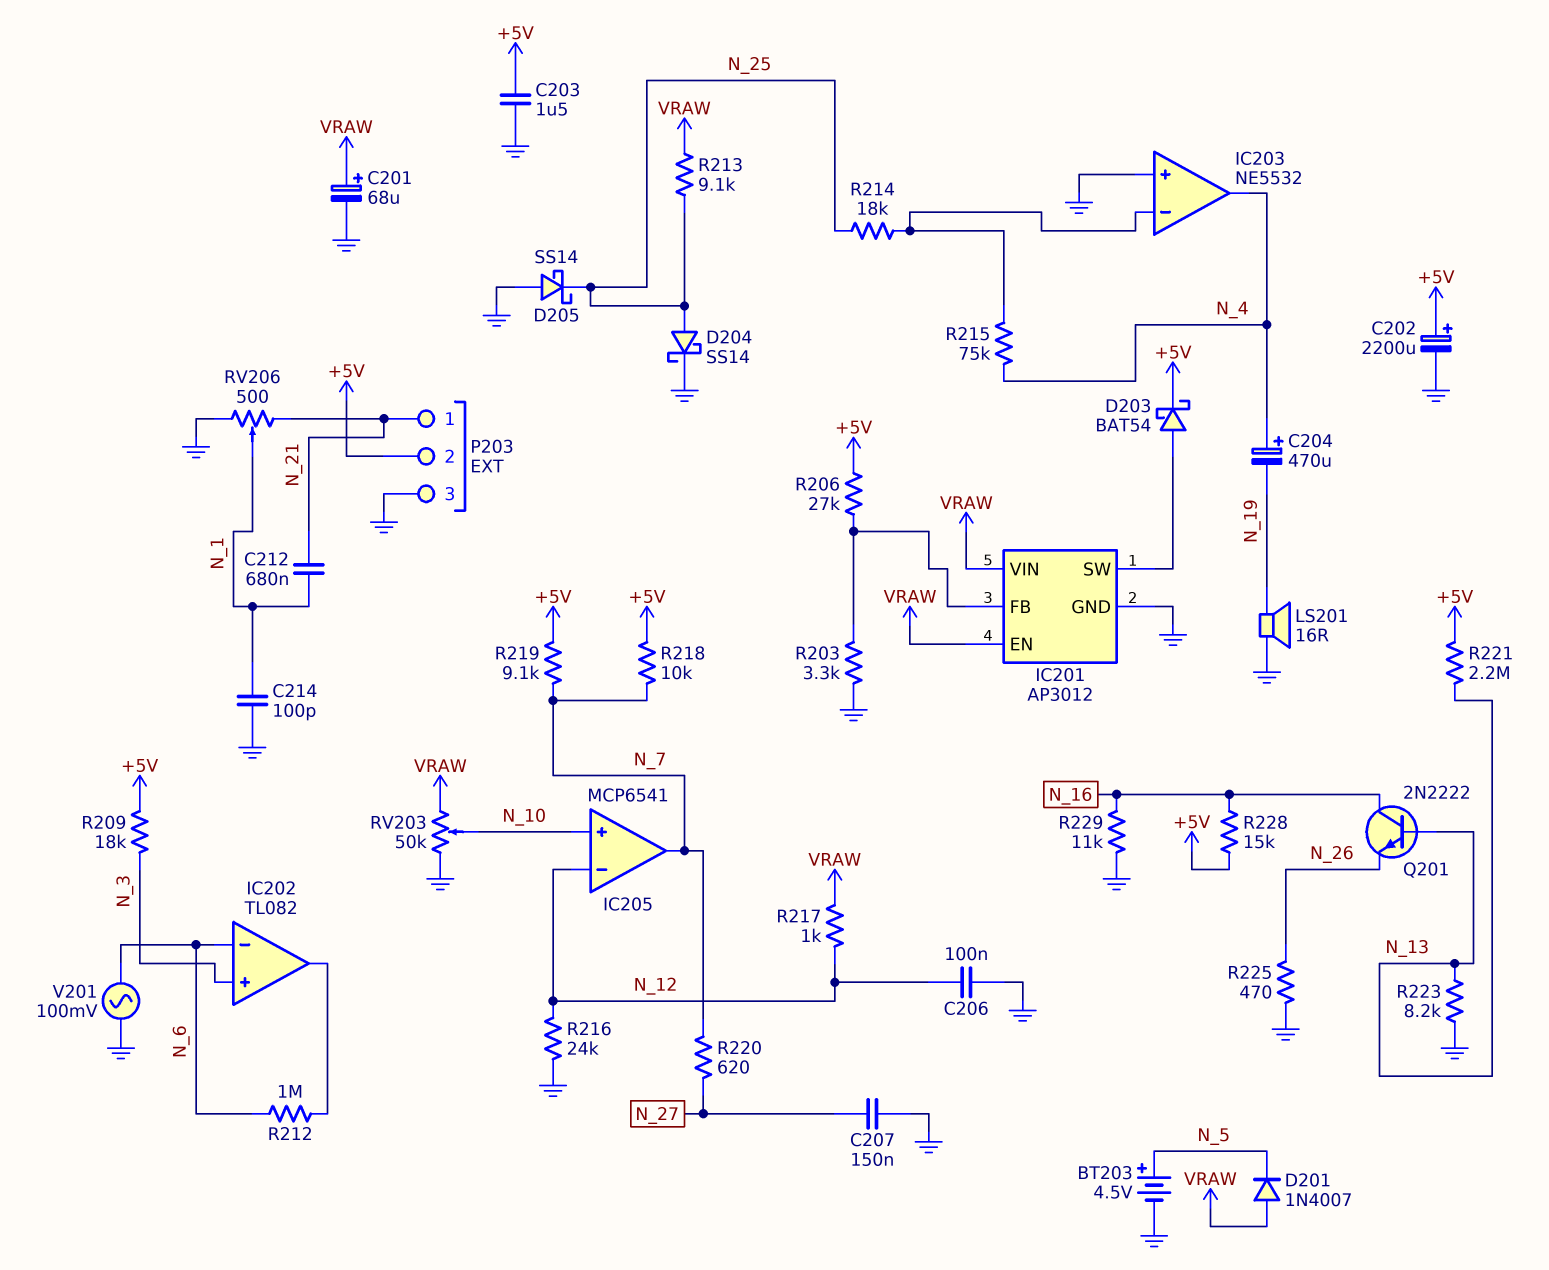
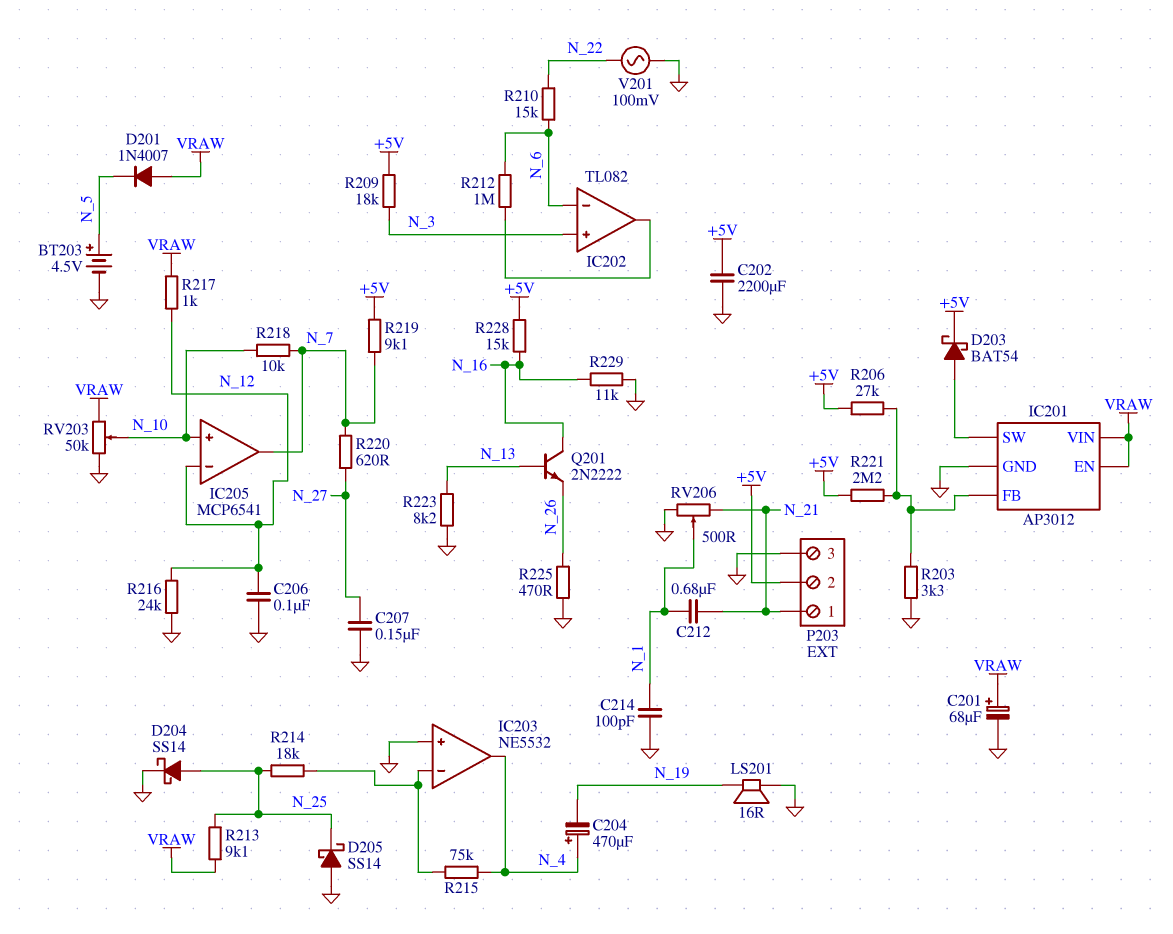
C202: 2200uF (plus +5V, minus GND) -> 2200uF (+5V, GND)
C203: 1.5uF (+5V, GND) -> none
R210: none -> 15k (N_6, N_22)
R218: 10k (+5V, N_7) -> 10k (N_7, N_10)
R221: 2.2M (+5V, N_13) -> 2.2M (+5V, IC201/FB)
V201: AC 100mV (GND, N_6) -> AC 100mV (GND, N_22)

